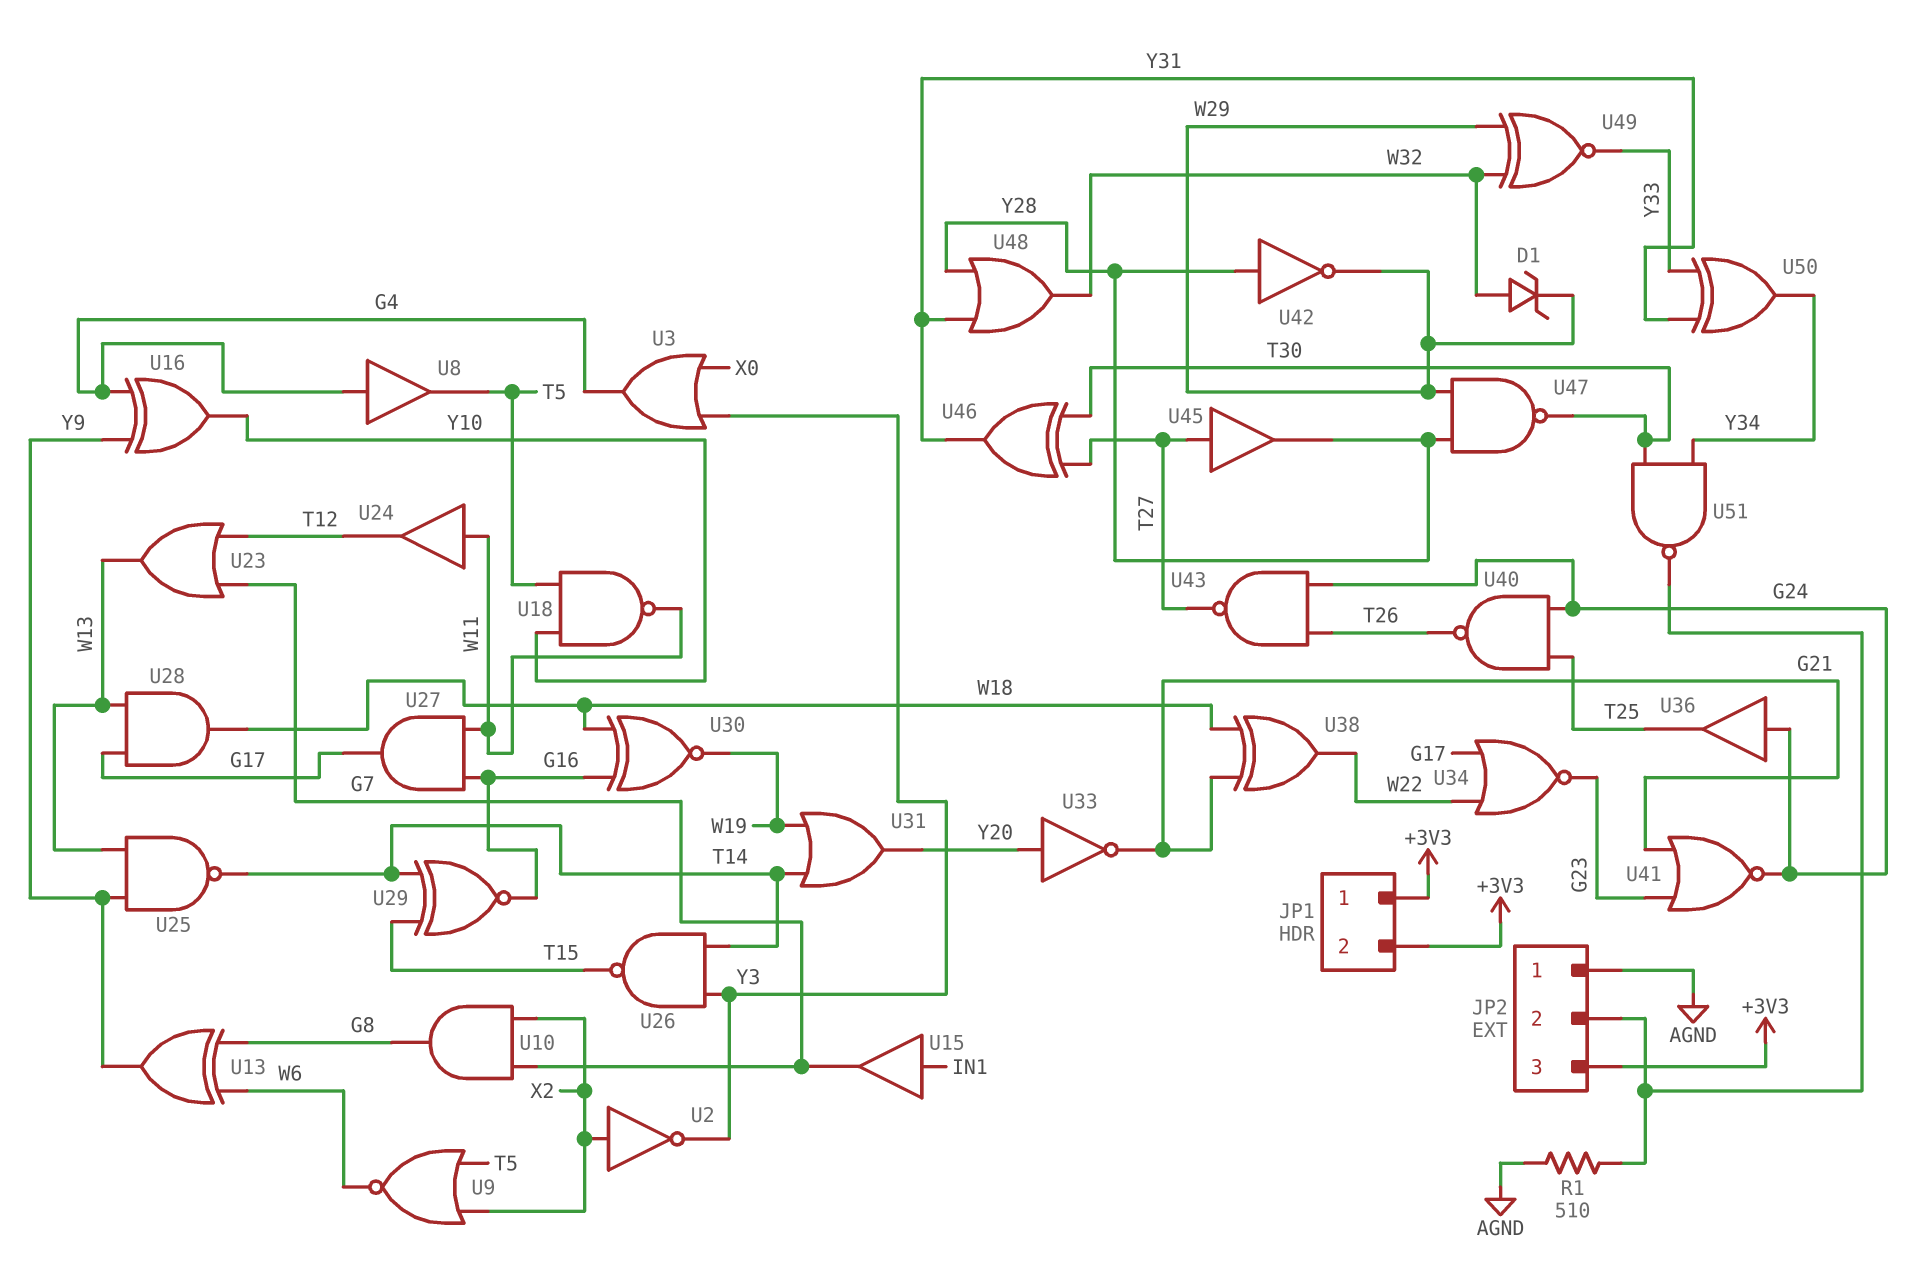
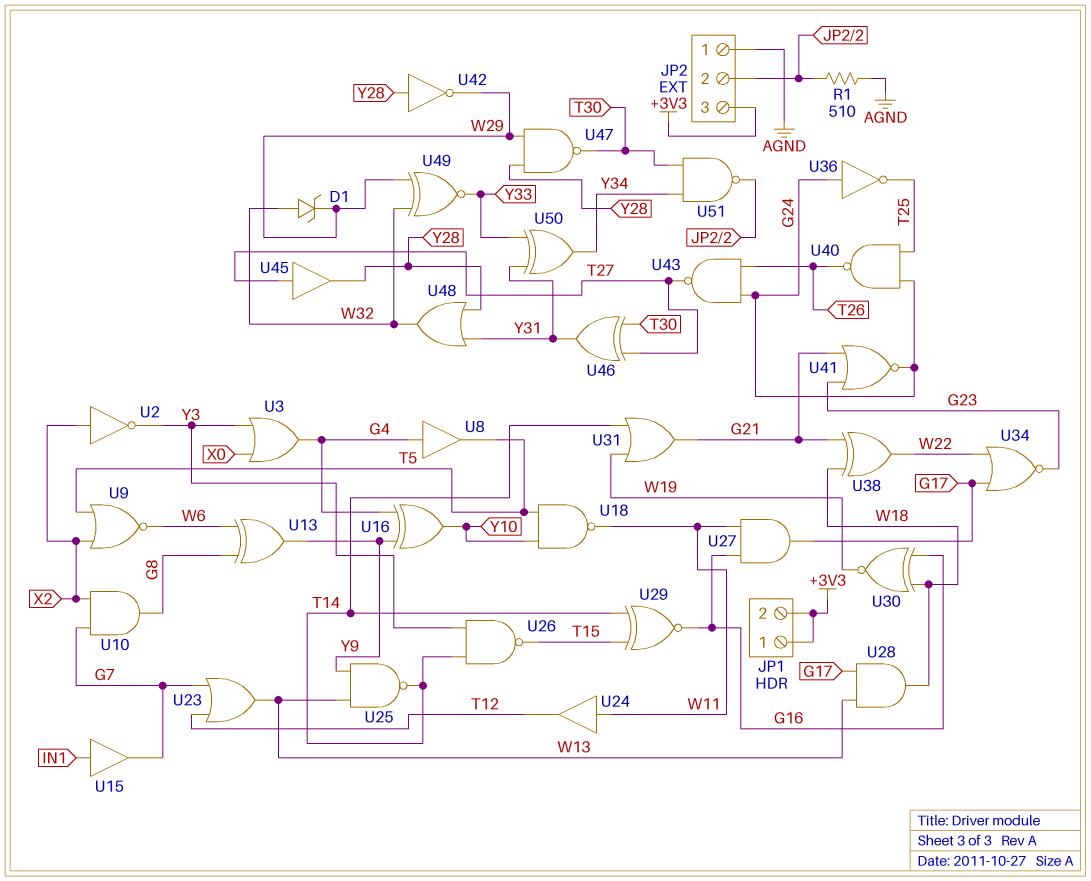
U31: OR (in T14, in W19, out Y20) -> OR (in T14, in W19, out G21)
U33: NOT (in Y20, out G21) -> none
U36: buffer (in G24, out T25) -> NOT (in G24, out T25)

